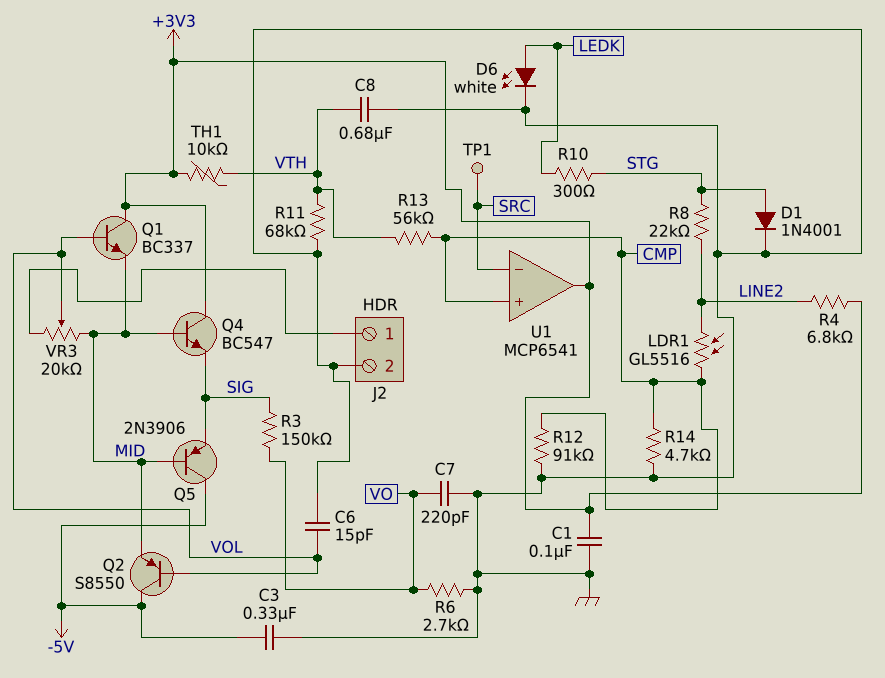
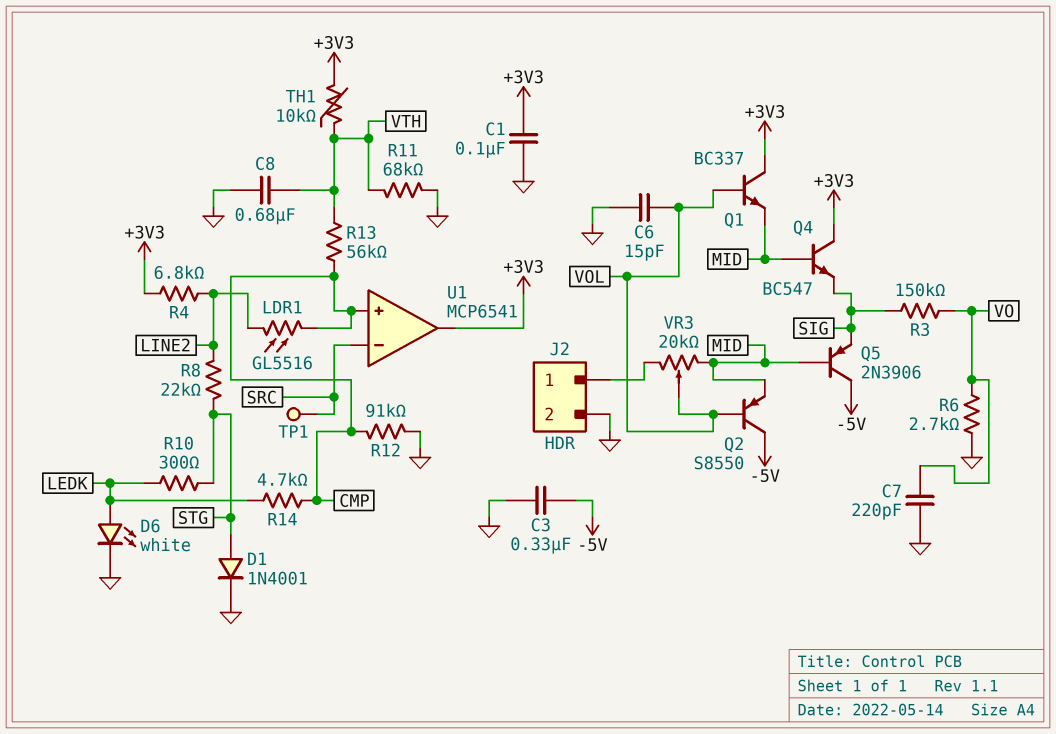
R14: 4.7k (CMP, GND) -> 4.7k (CMP, LEDK)

